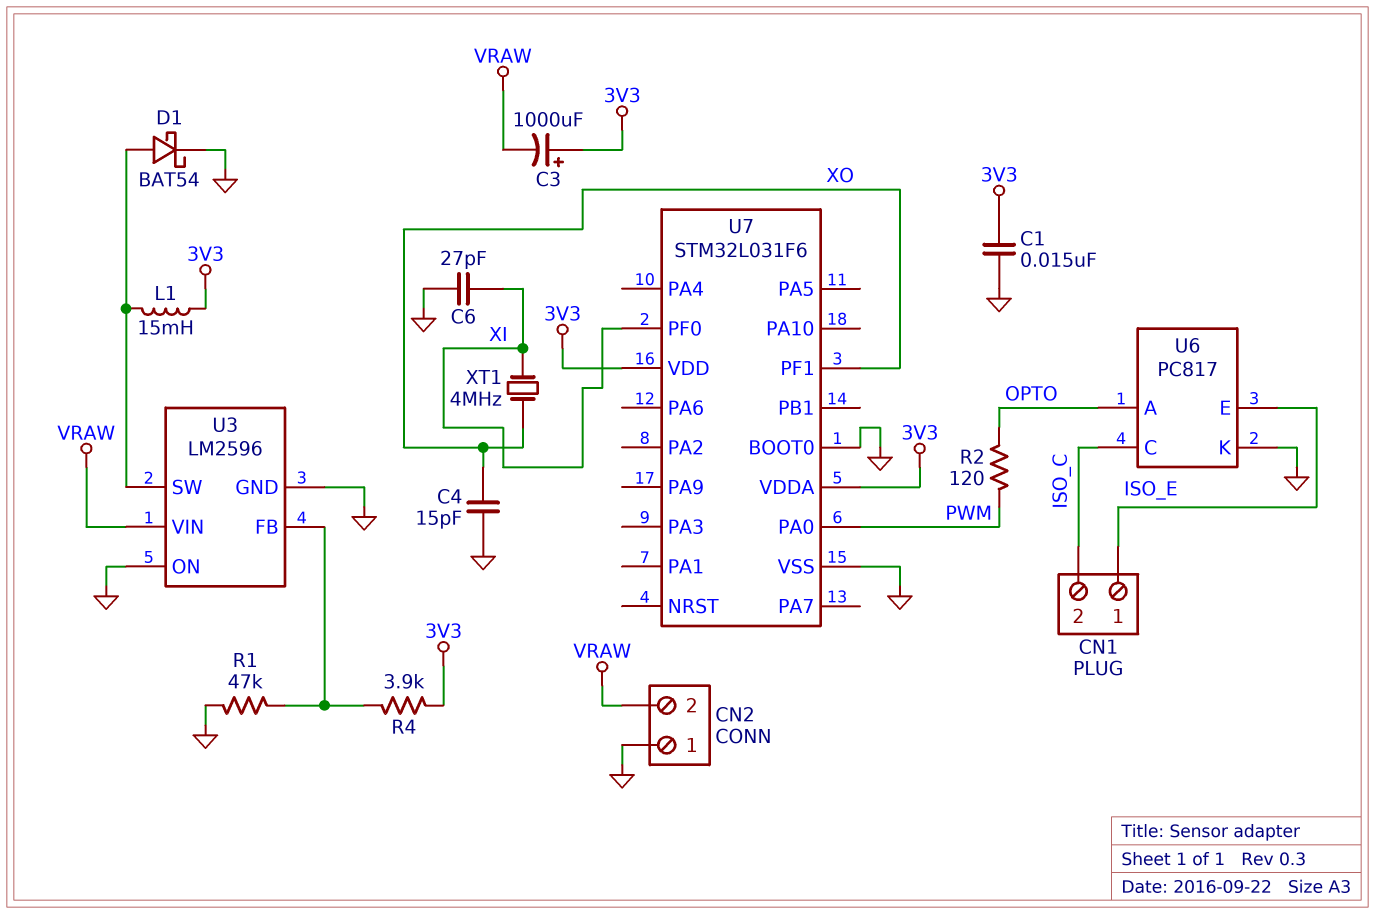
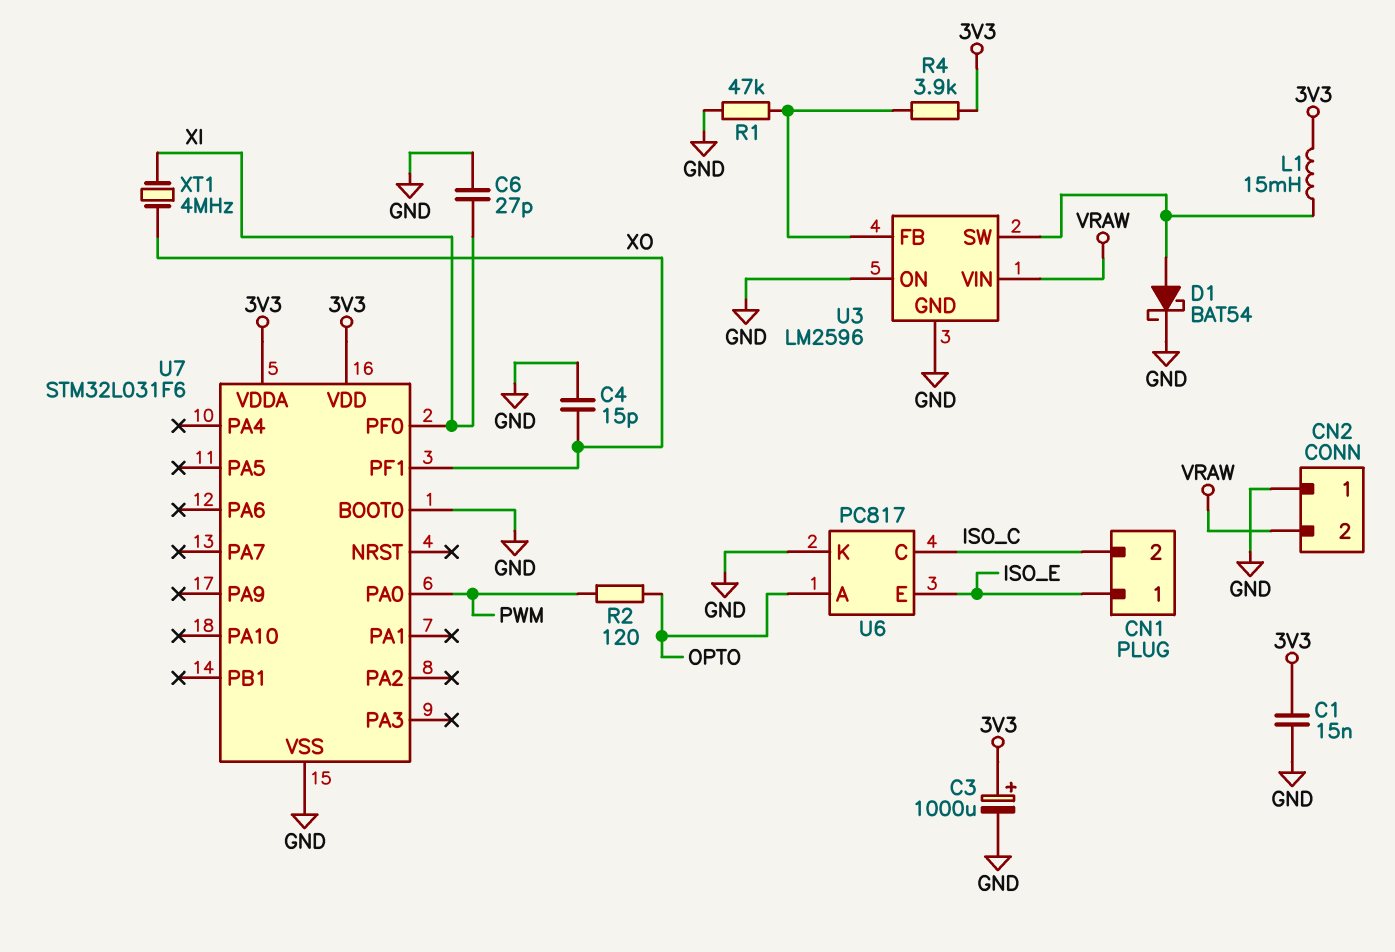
C3: 1000uF (plus 3V3, minus VRAW) -> 1000uF (plus 3V3, minus GND)

